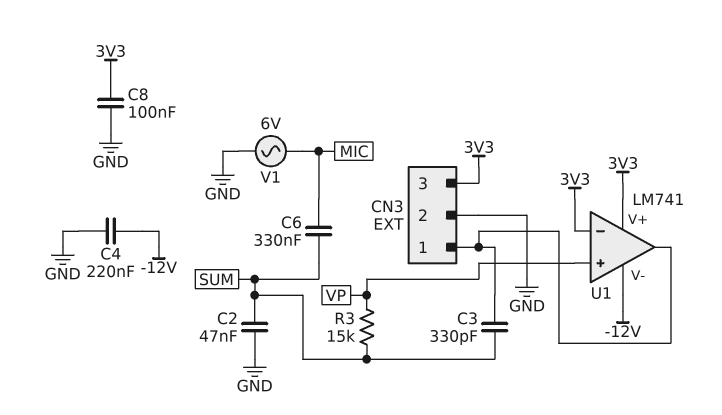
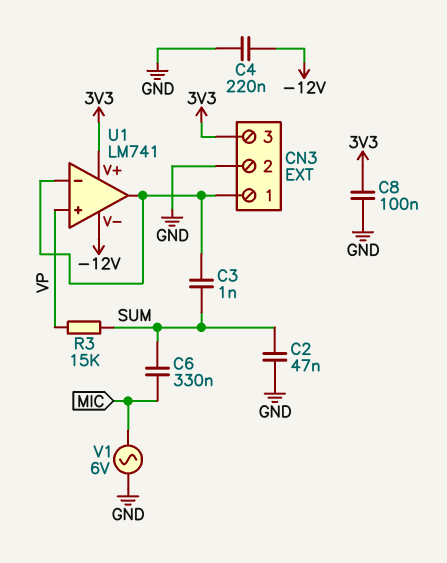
C3: 330pF (CN3/1, SUM) -> 1nF (CN3/1, SUM)
U1 pin in-: 3V3 -> CN3/1

